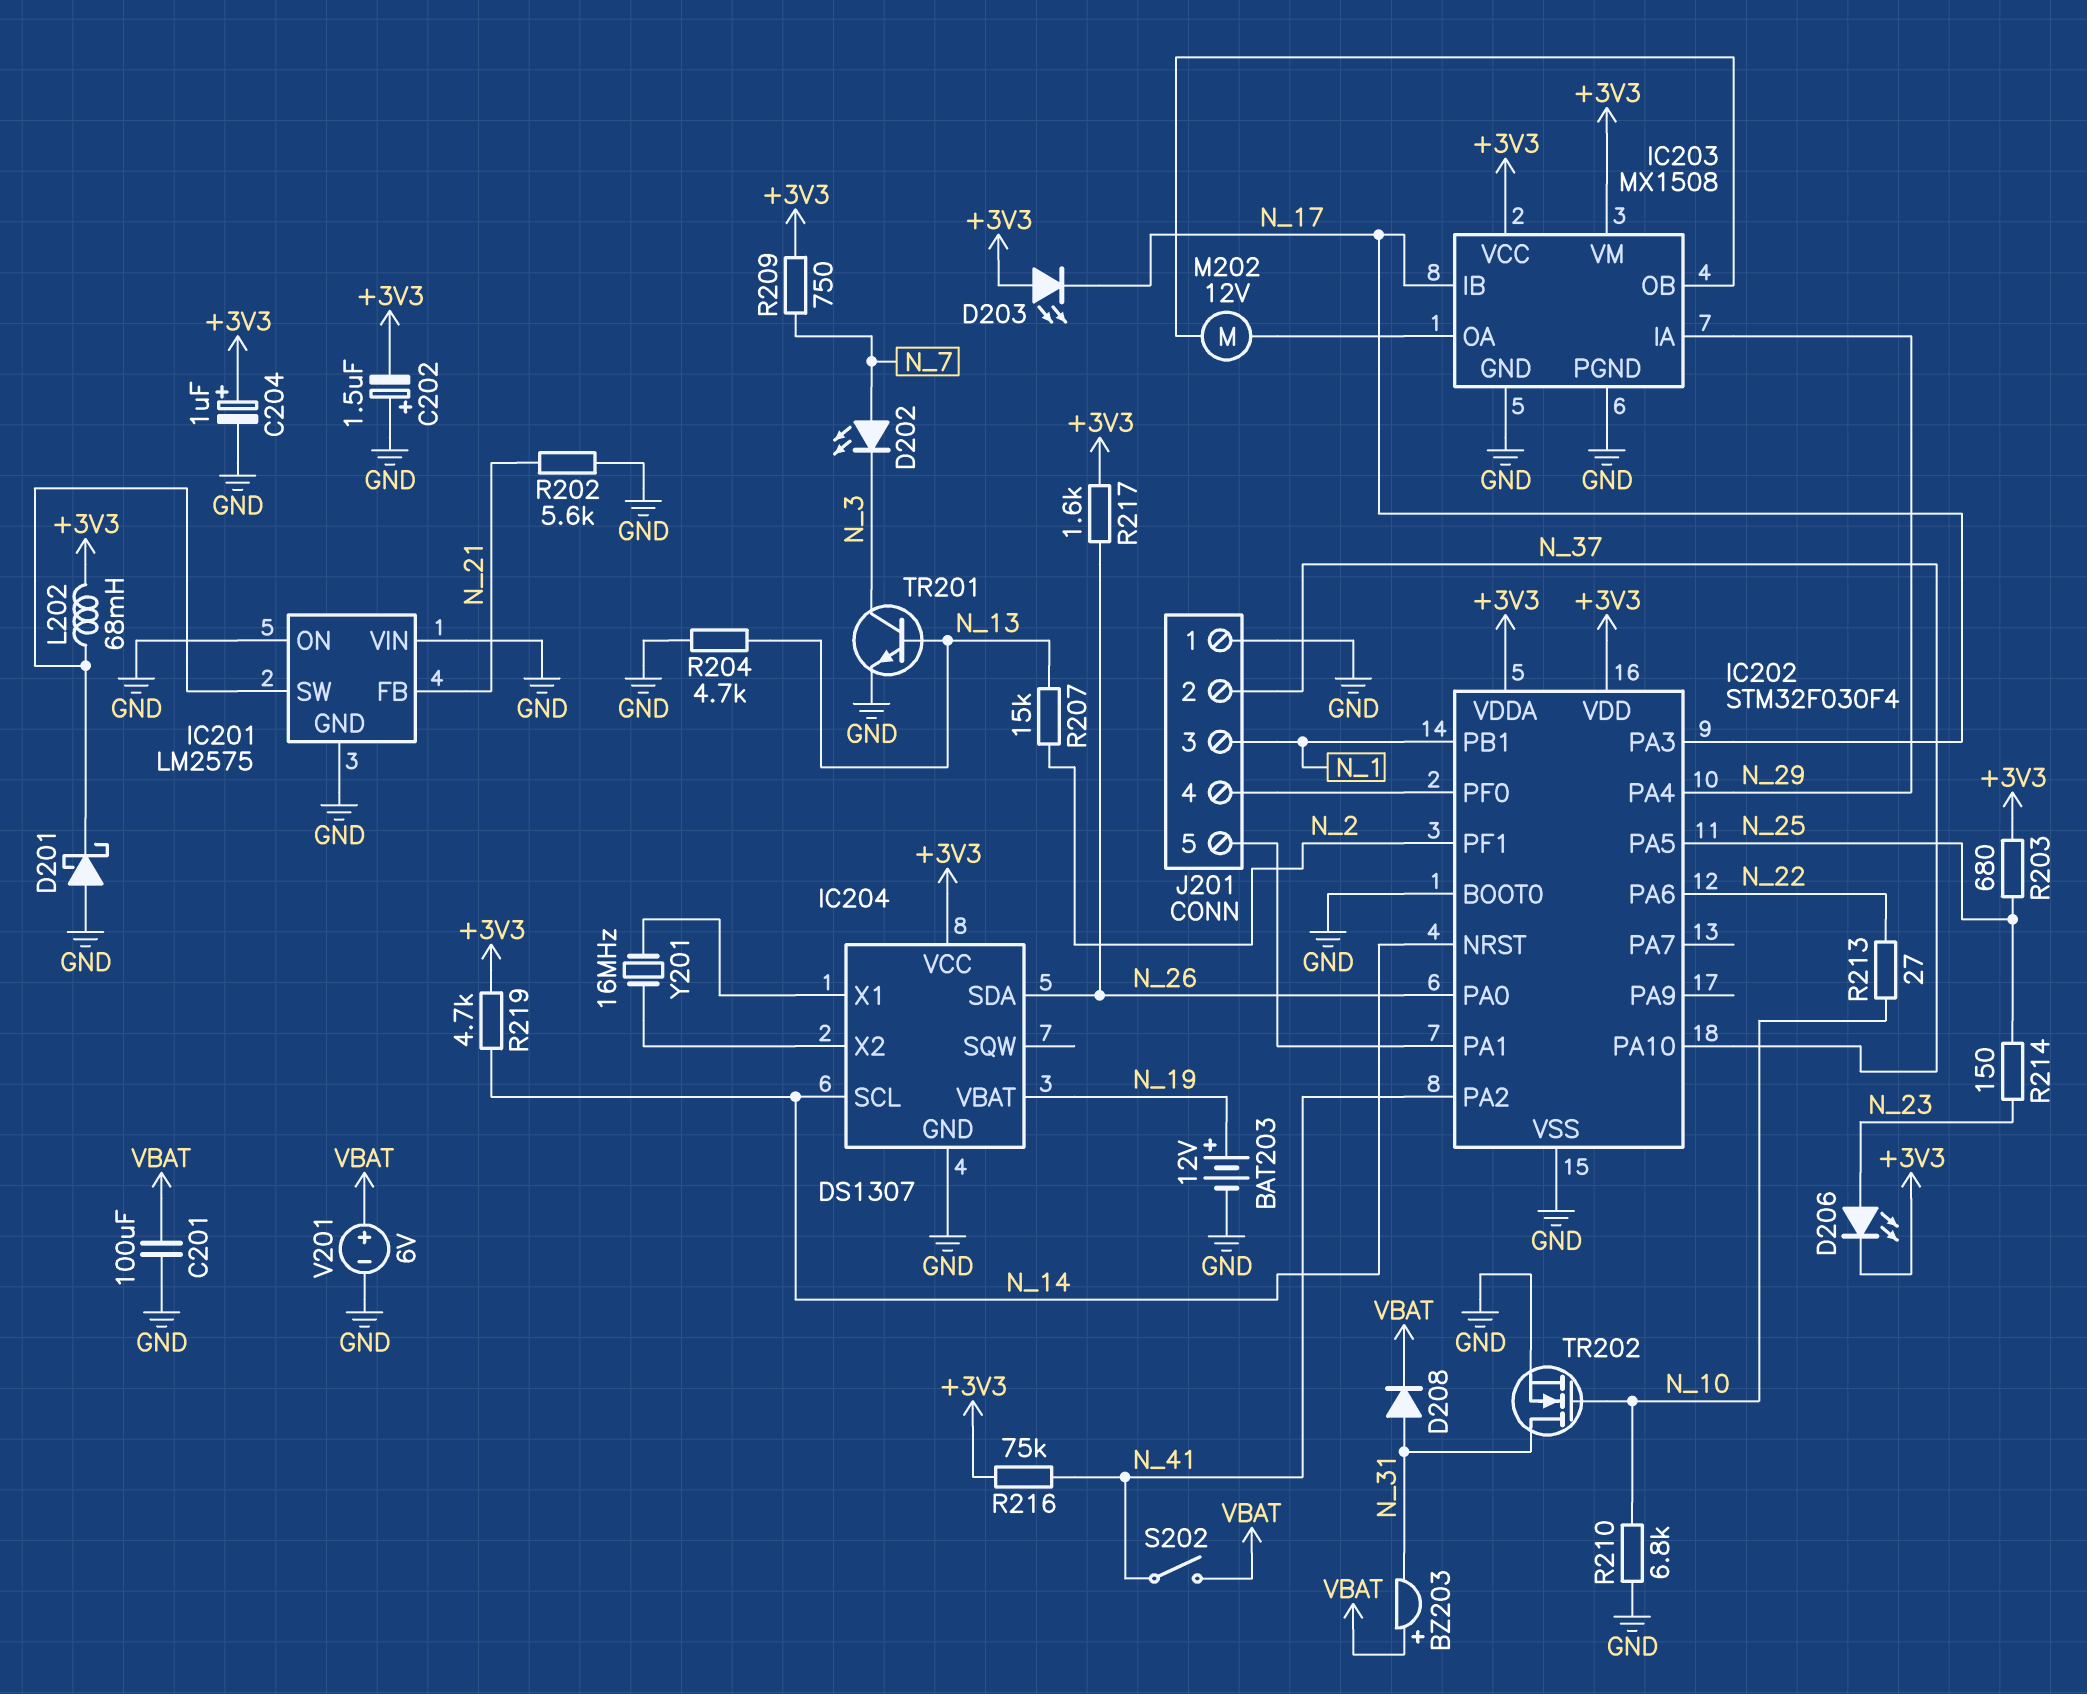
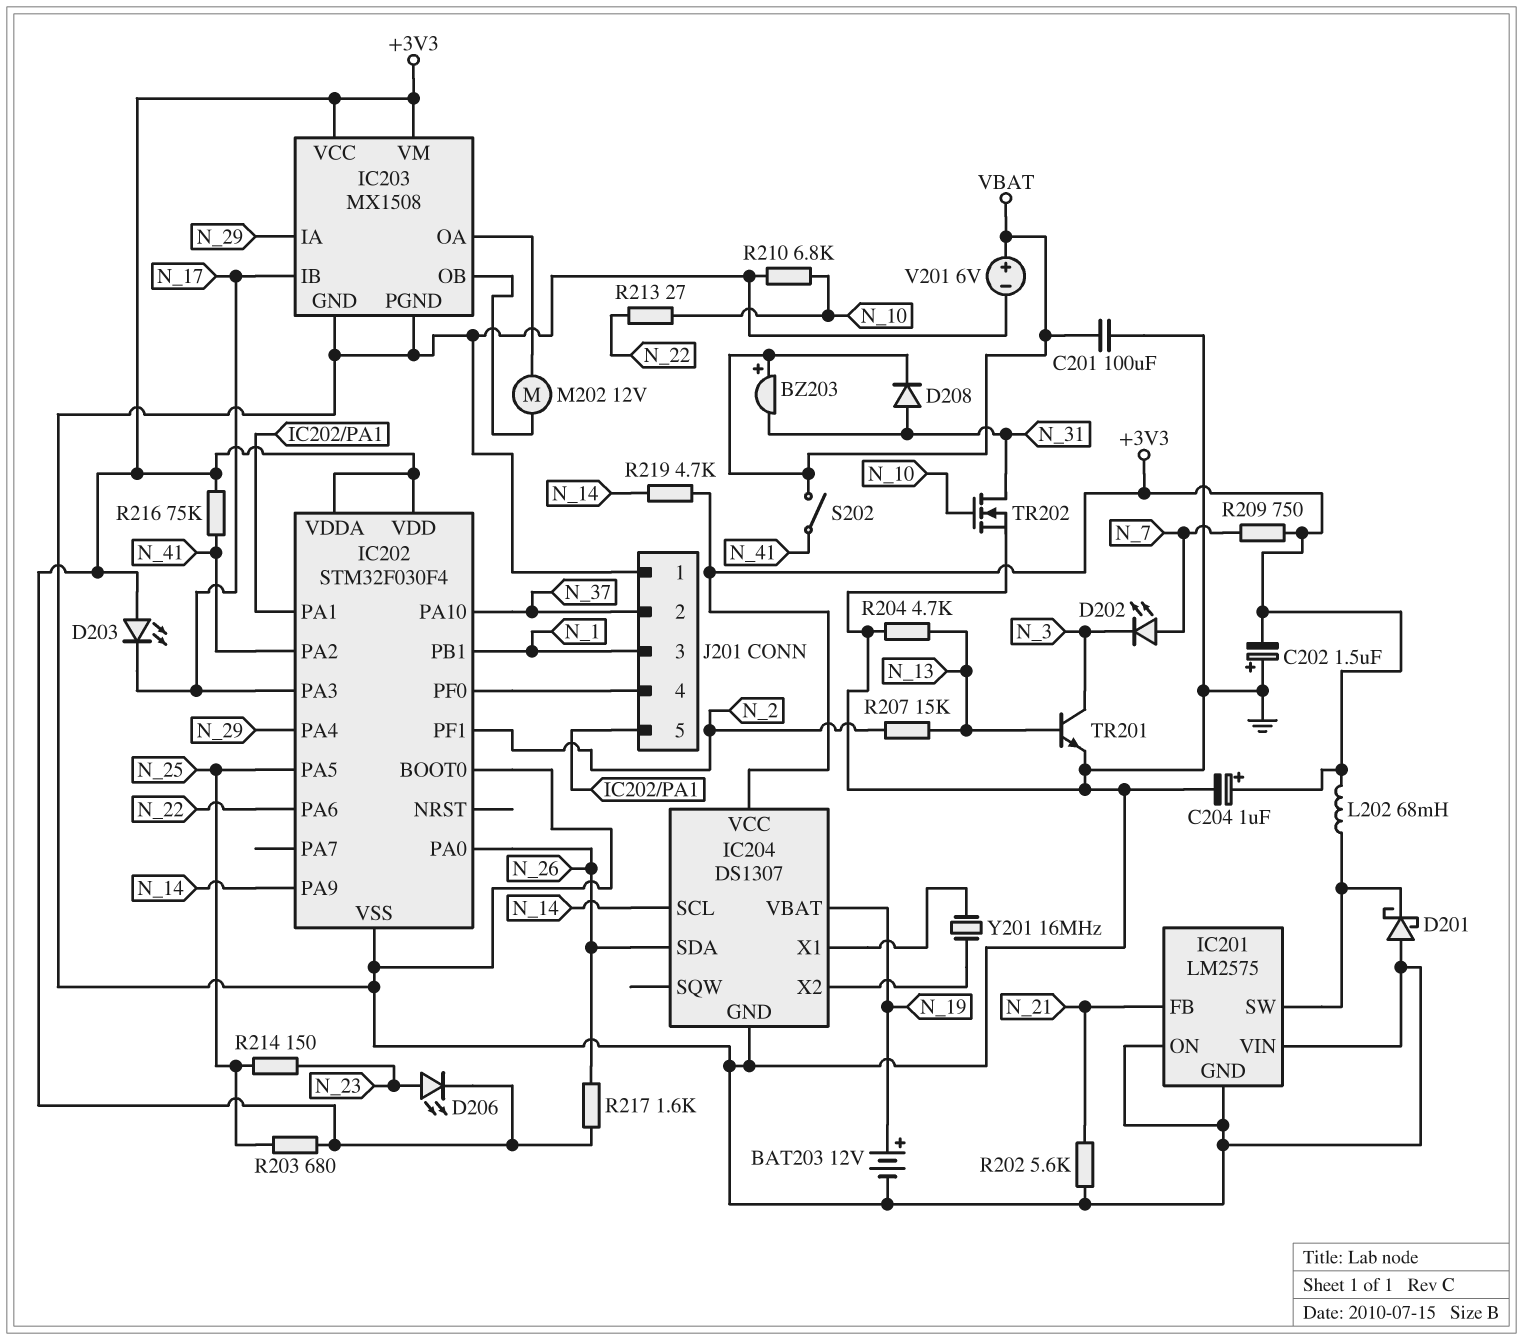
IC202 pin NRST: N_14 -> none
IC202 pin PA9: none -> N_14

